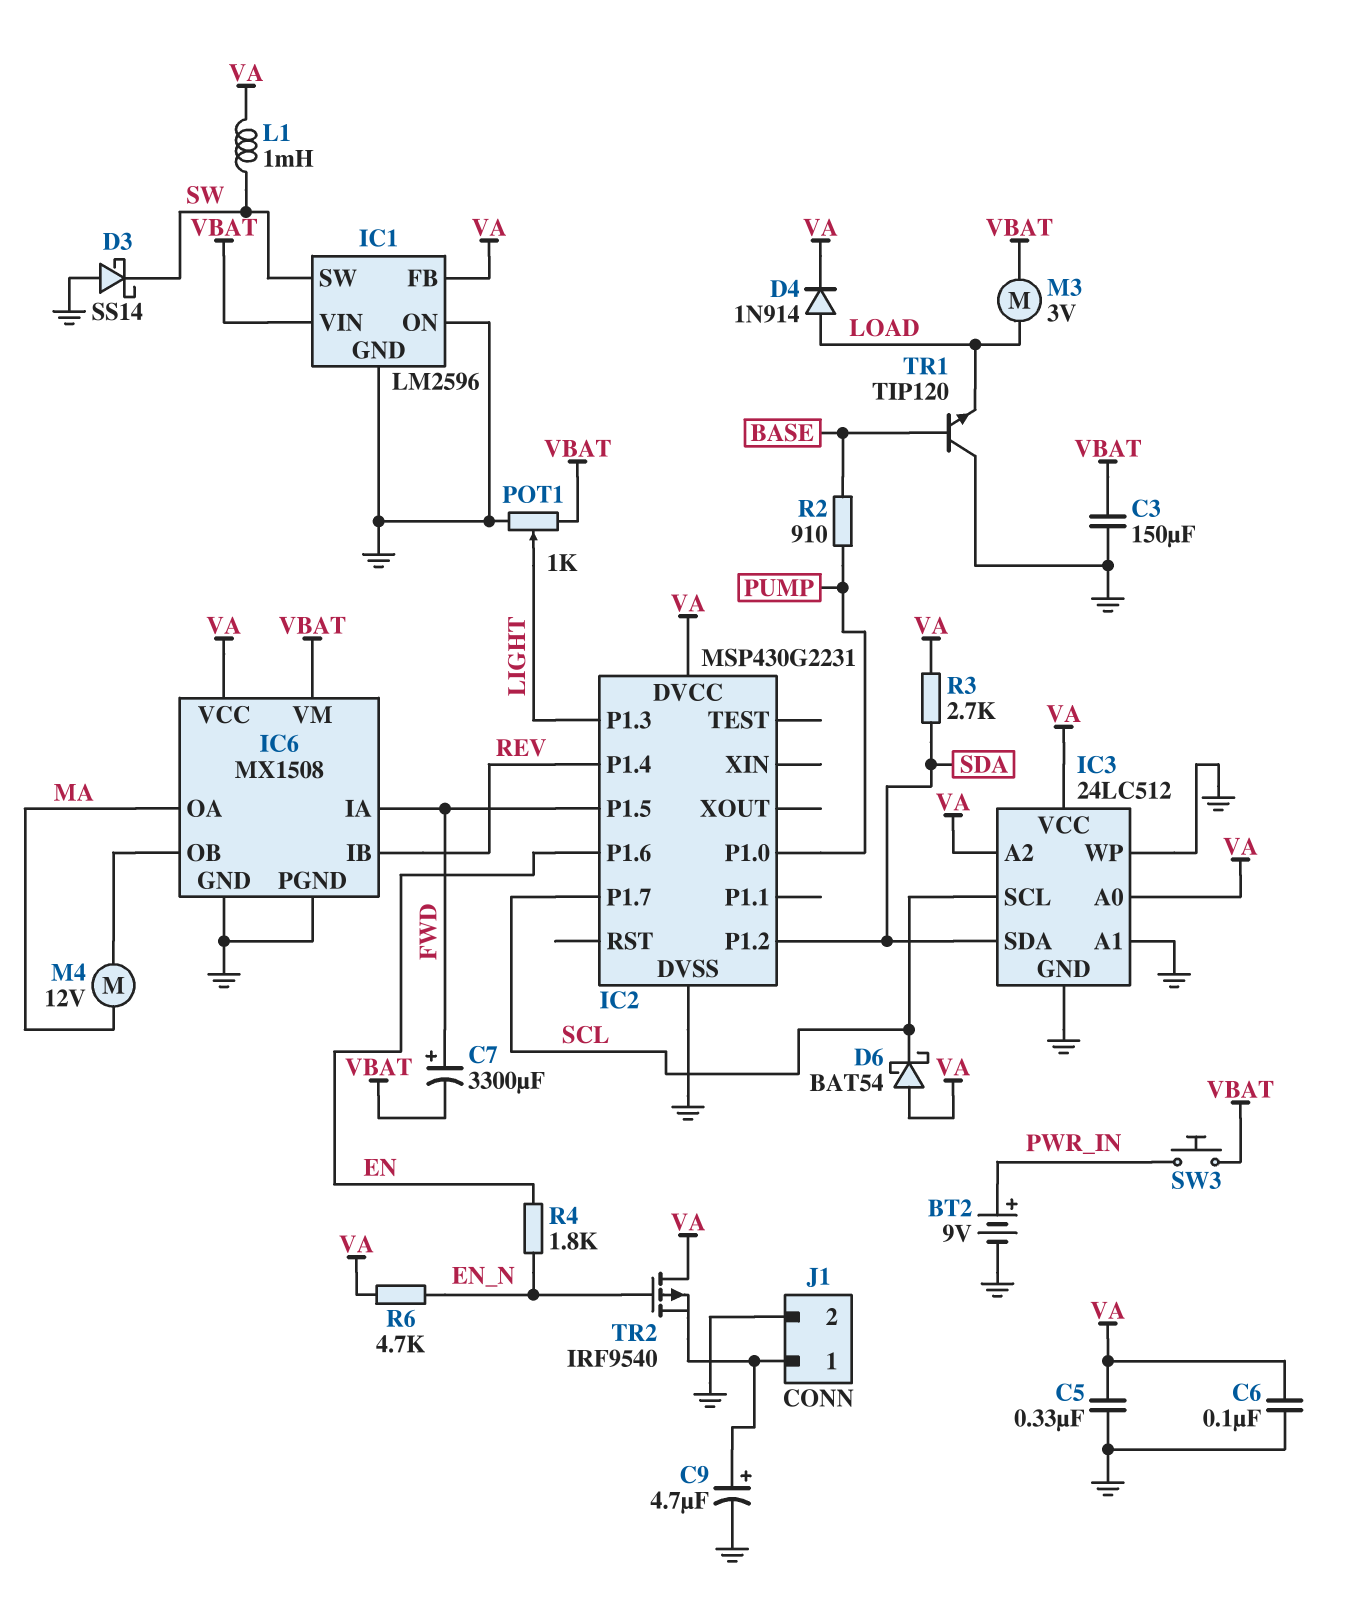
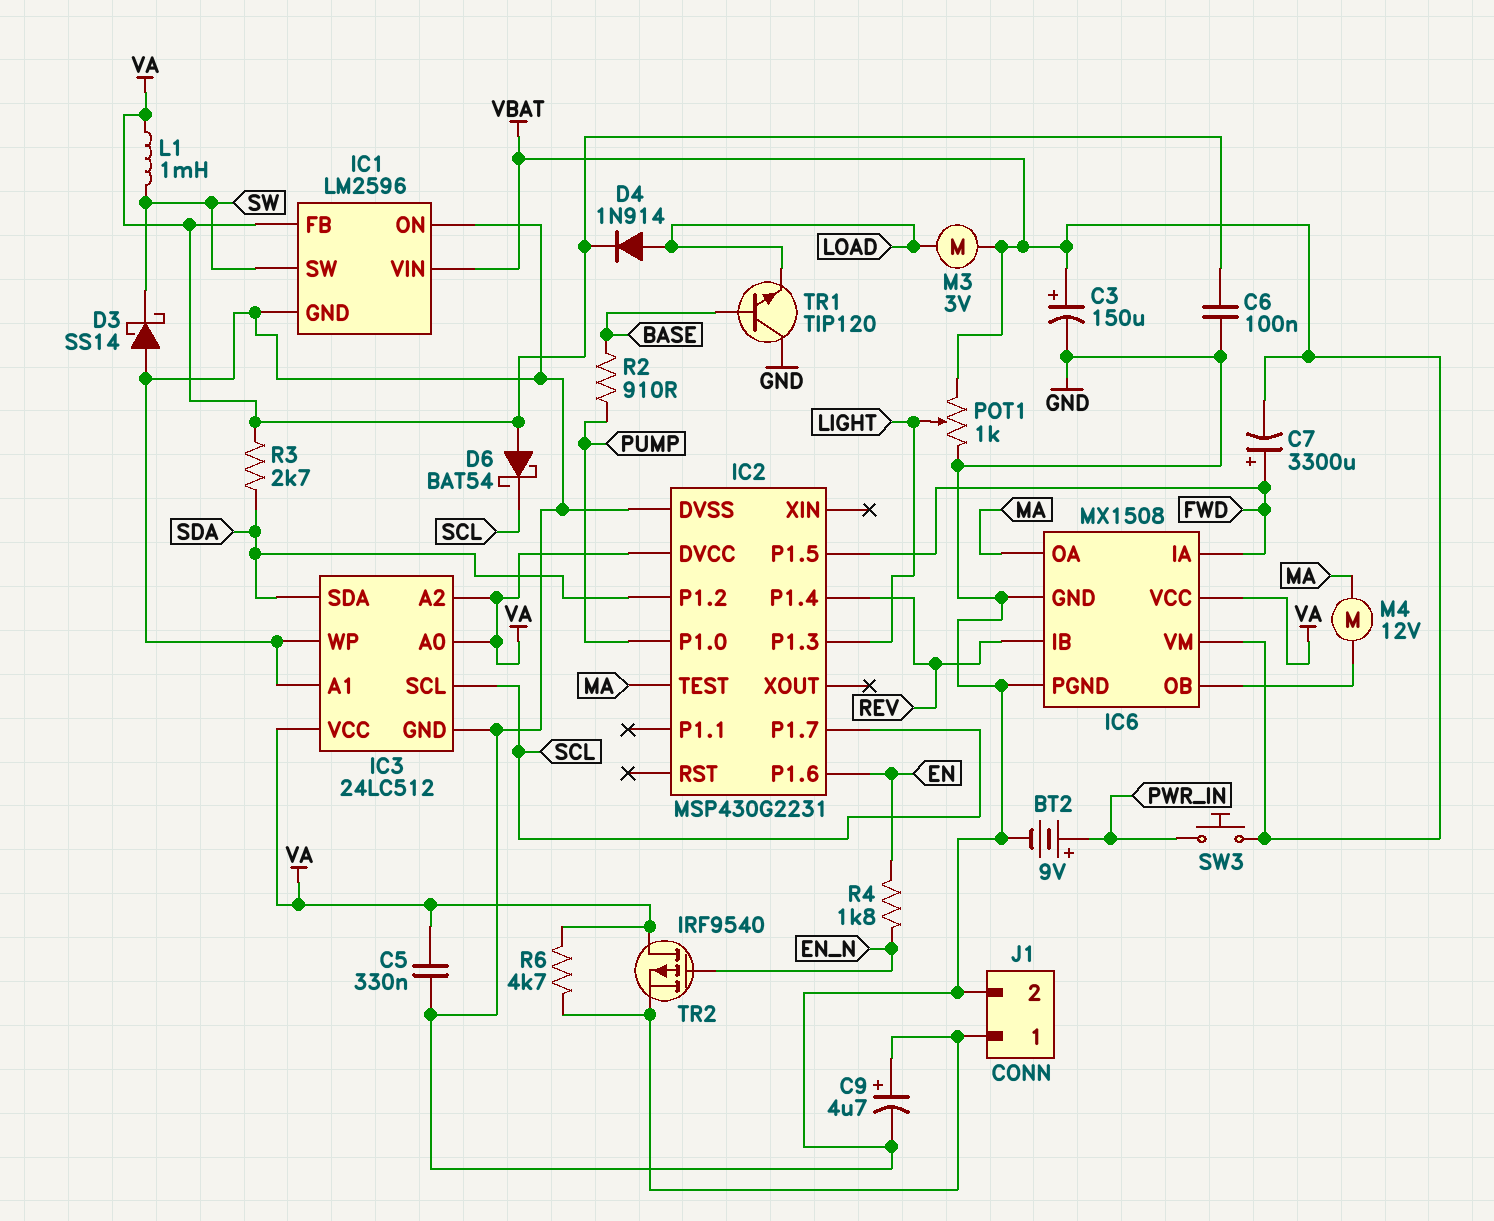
C3: 150uF (GND, VBAT) -> 150uF (plus VBAT, minus GND)
IC2 pin TEST: none -> MA
R6: 4.7k (EN_N, VA) -> 4.7k (J1/1, VA)

